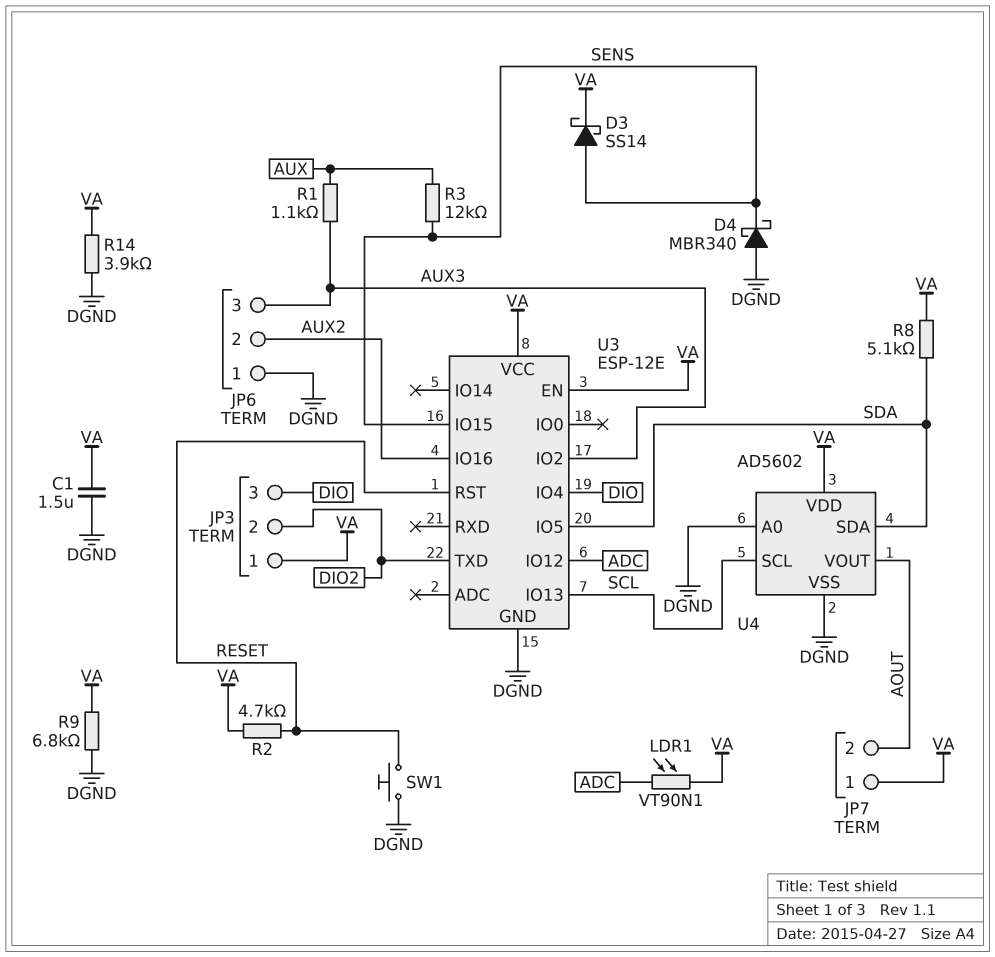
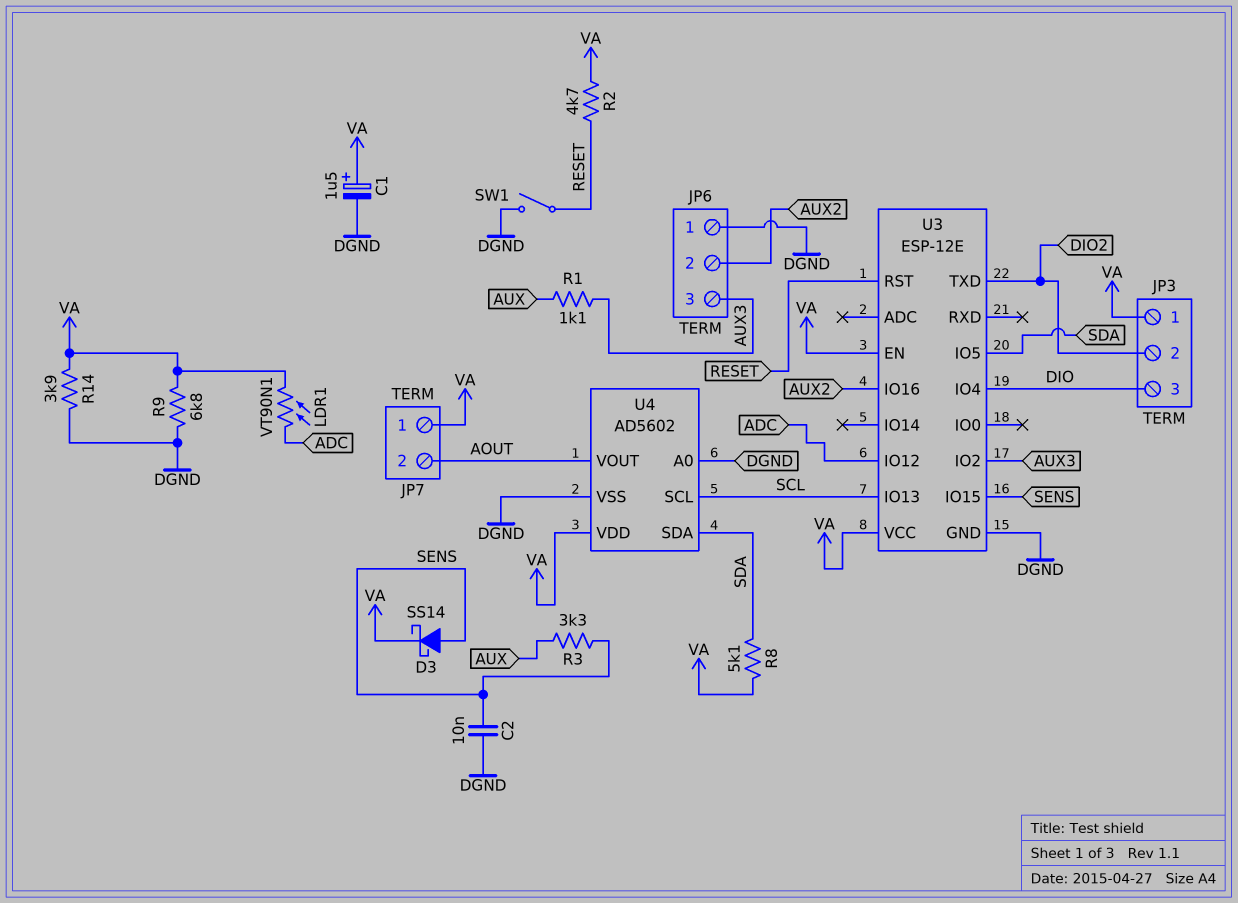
C1: 1.5uF (DGND, VA) -> 1.5uF (plus VA, minus DGND)
C2: none -> 10nF (DGND, SENS)
D4: schottky MBR340 (A DGND, K SENS) -> none
R3: 12k (AUX, SENS) -> 3.3k (AUX, SENS)
SW1: button (DGND, RESET) -> switch (DGND, RESET)

